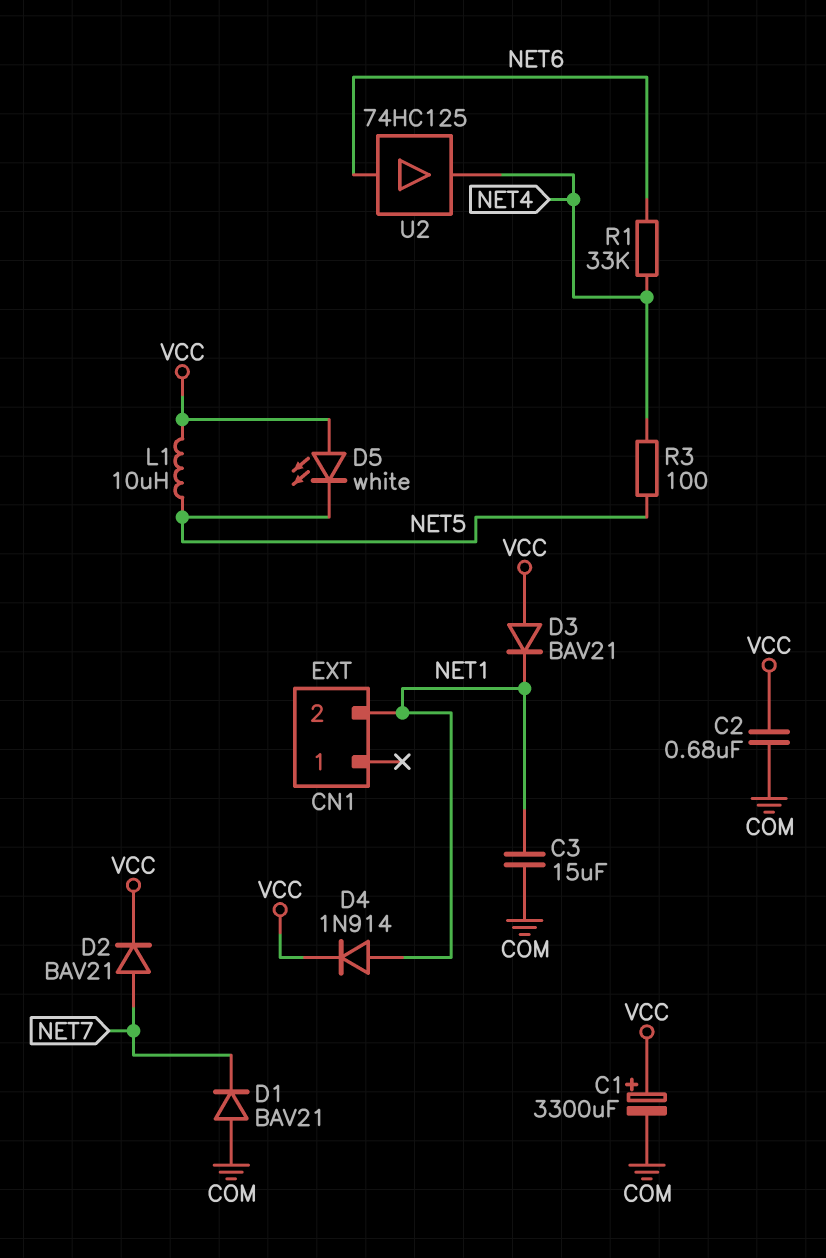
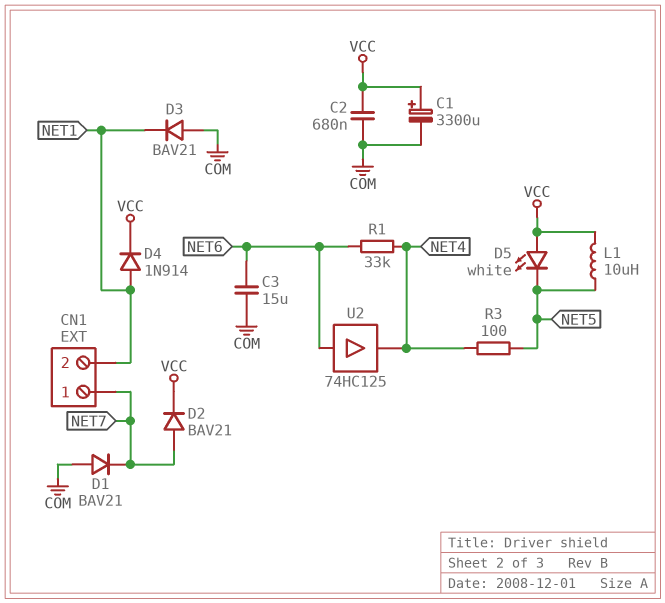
C3: 15uF (COM, NET1) -> 15uF (COM, NET6)
CN1 pin 1: none -> NET7
D3: diode BAV21 (A VCC, K NET1) -> diode BAV21 (A COM, K NET1)

